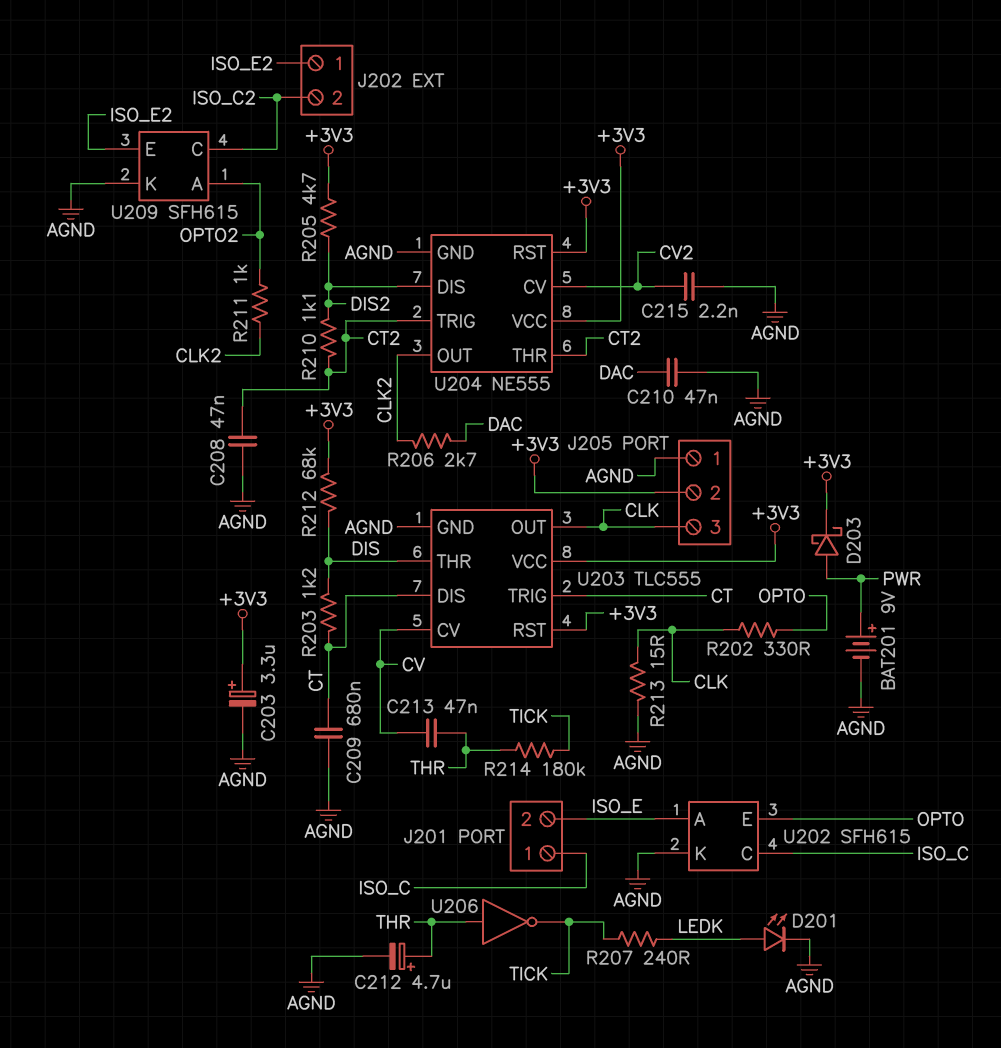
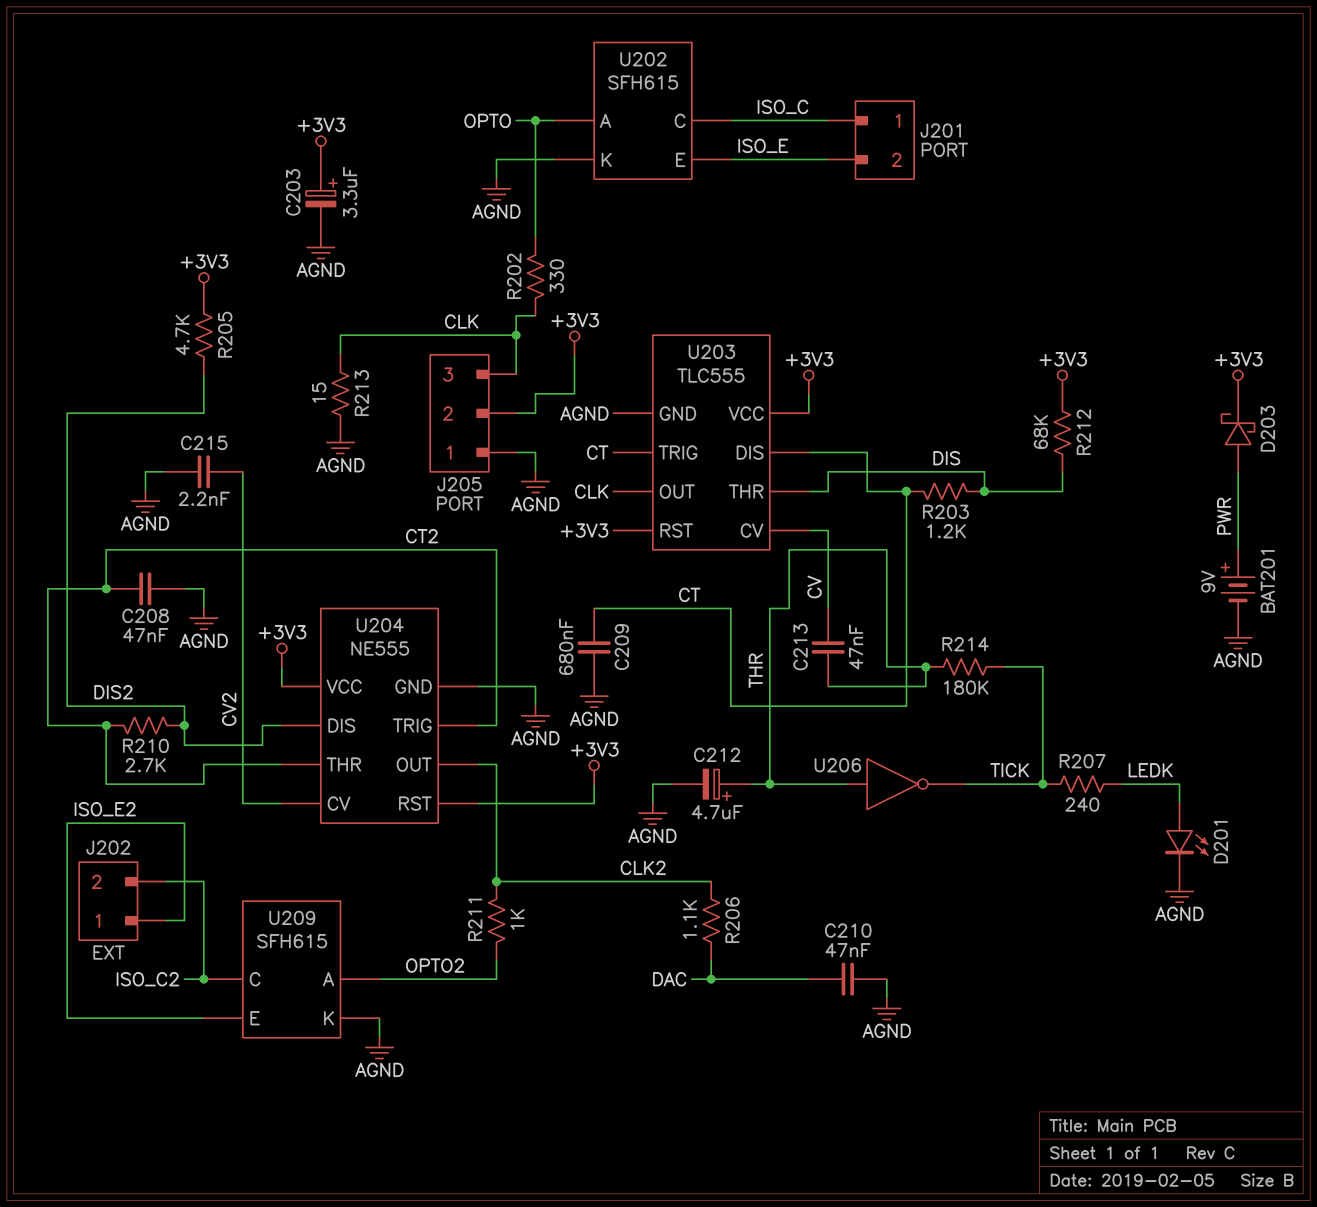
R206: 2.7k (CLK2, DAC) -> 1.1k (CLK2, DAC)
R210: 1.1k (CT2, DIS2) -> 2.7k (CT2, DIS2)
U202 pin A: ISO_E -> OPTO
U202 pin E: OPTO -> ISO_E

